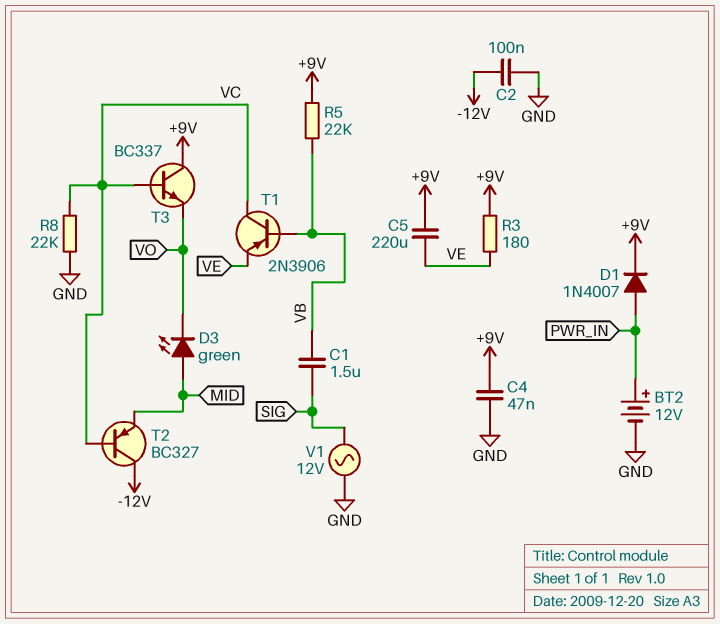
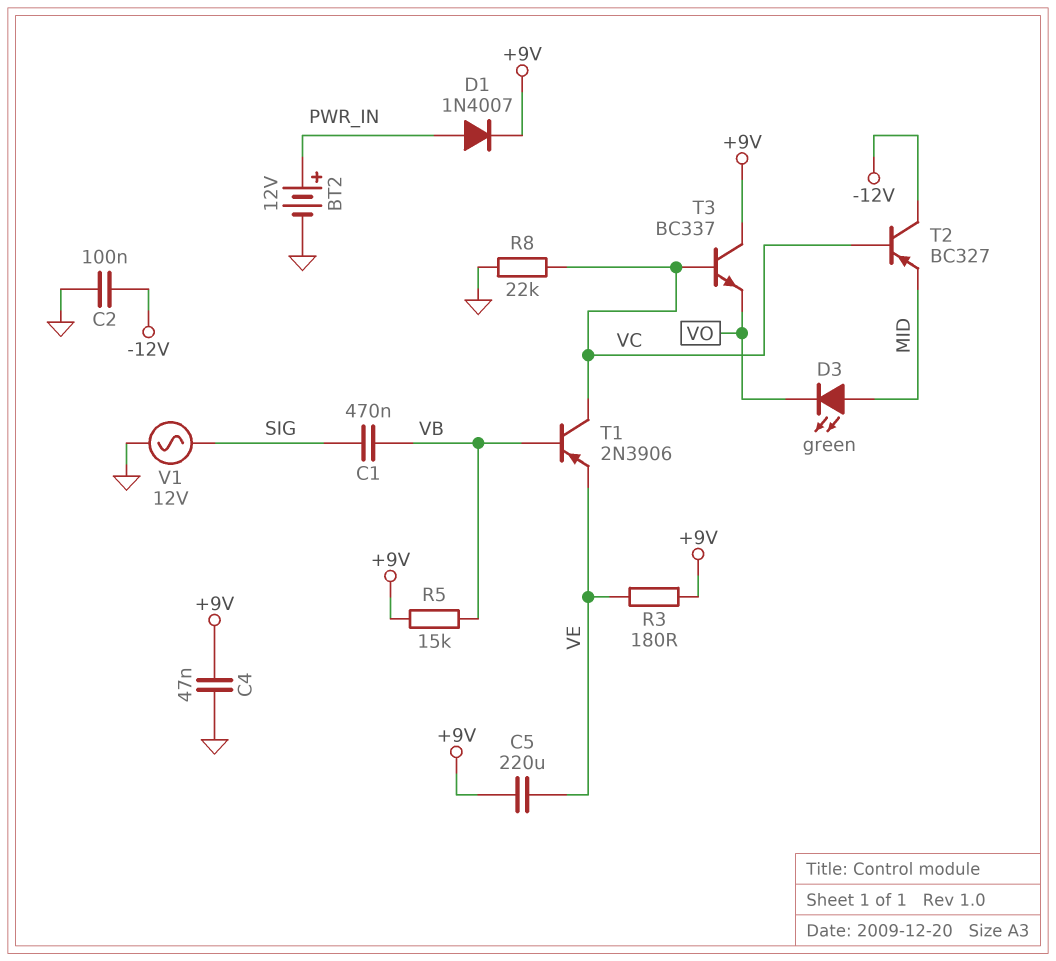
C1: 1.5uF (SIG, VB) -> 470nF (SIG, VB)
R5: 22k (+9V, VB) -> 15k (+9V, VB)

